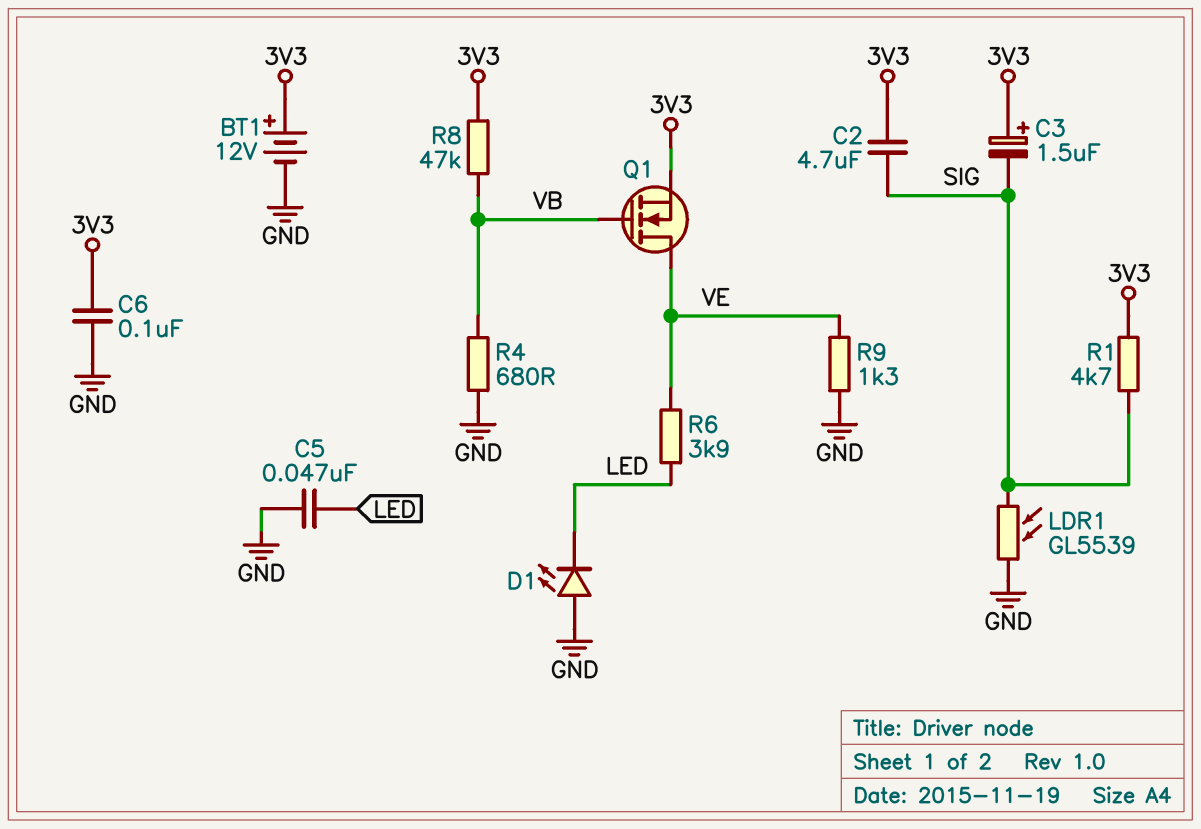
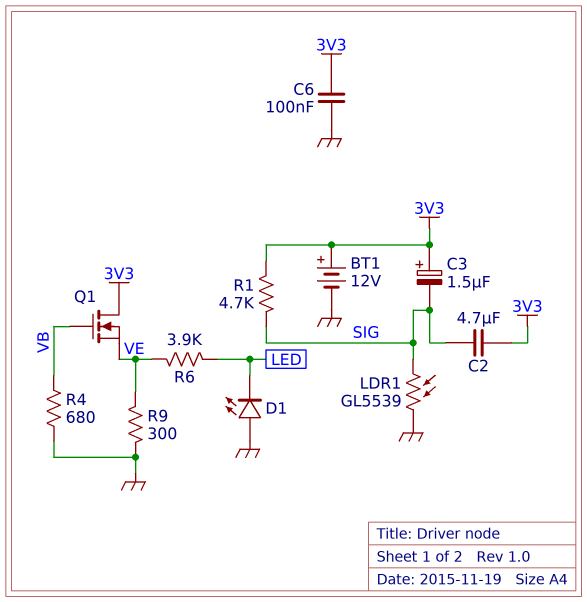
C5: 47nF (GND, LED) -> none
Q1: NMOS (G VB, D VE, S 3V3) -> NMOS (G VB, D 3V3, S VE)
R8: 47k (3V3, VB) -> none
R9: 1.3k (GND, VE) -> 300 (GND, VE)

